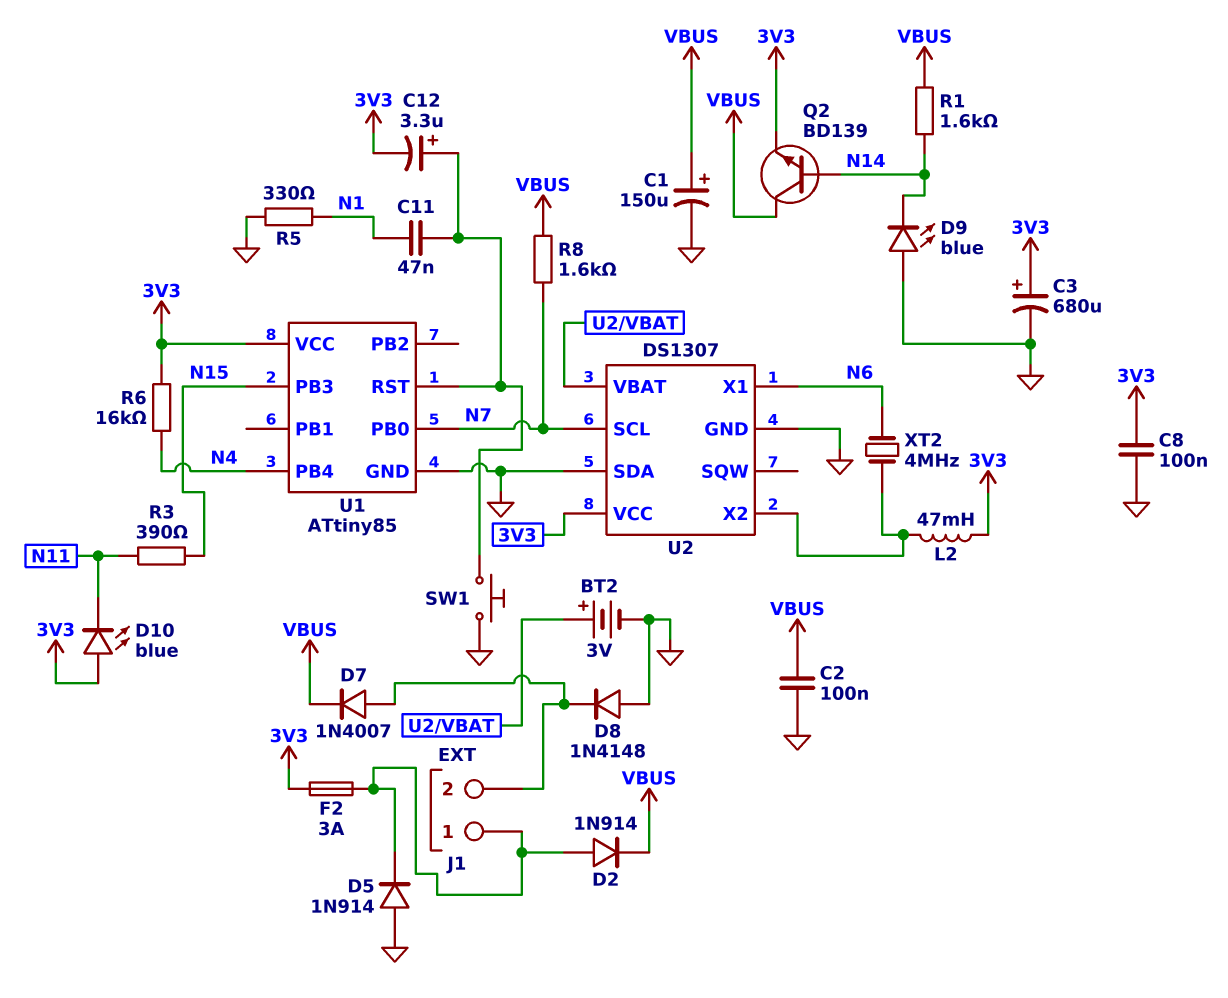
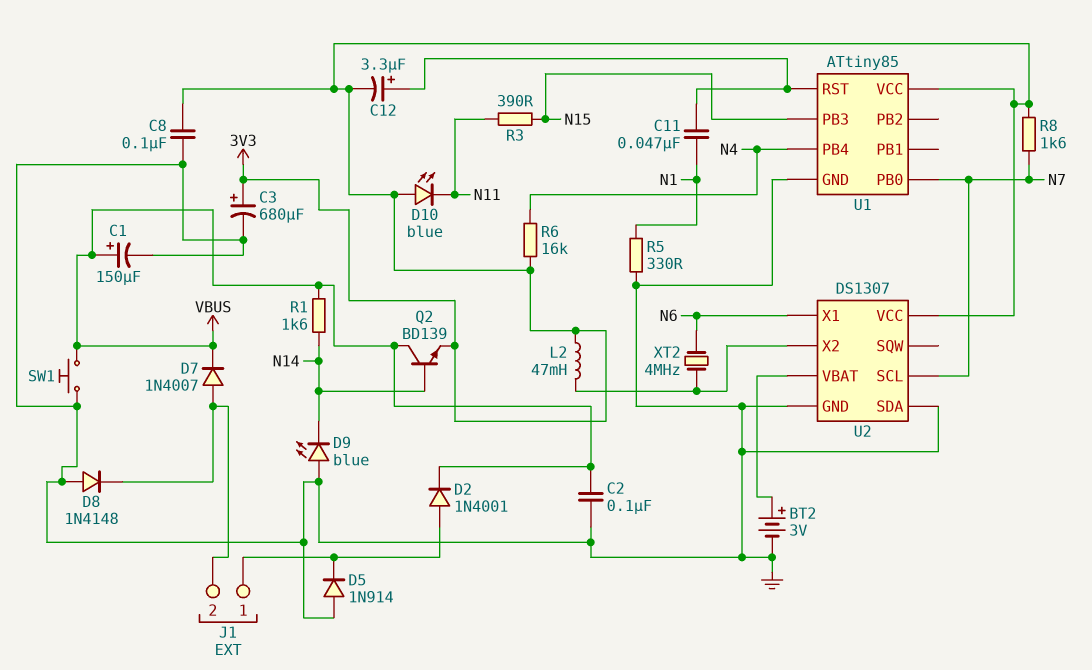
D2: diode 1N914 (A J1/1, K VBUS) -> diode 1N4001 (A J1/1, K VBUS)
F2: 3A (3V3, J1/1) -> none
R8: 1.6k (N7, VBUS) -> 1.6k (3V3, N7)
SW1: button (GND, U1/RST) -> button (GND, VBUS)

